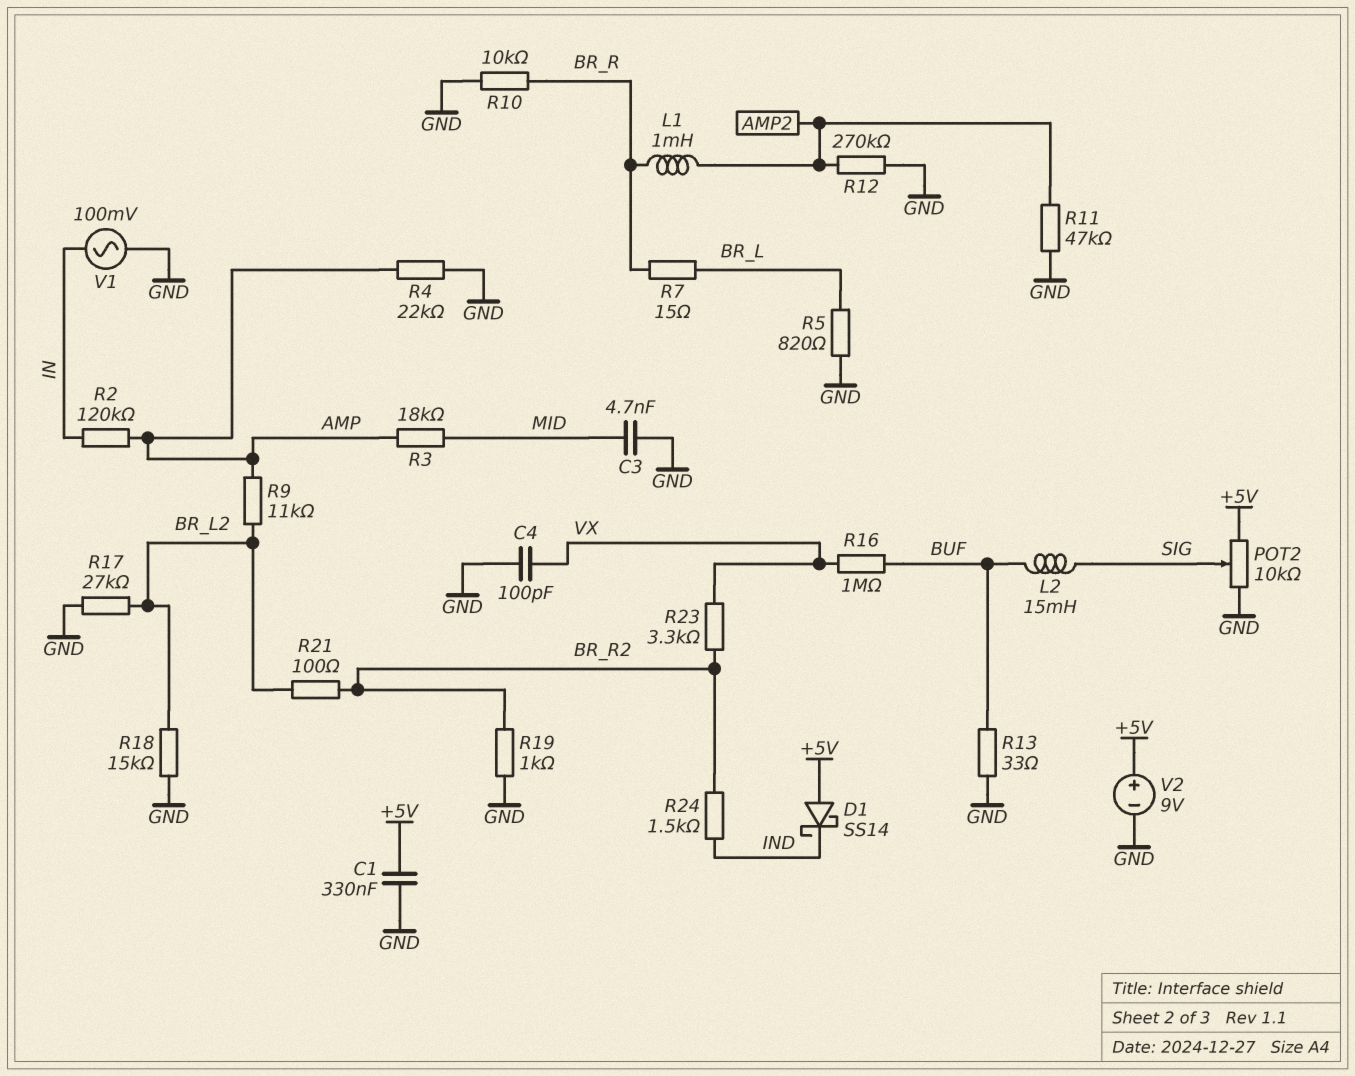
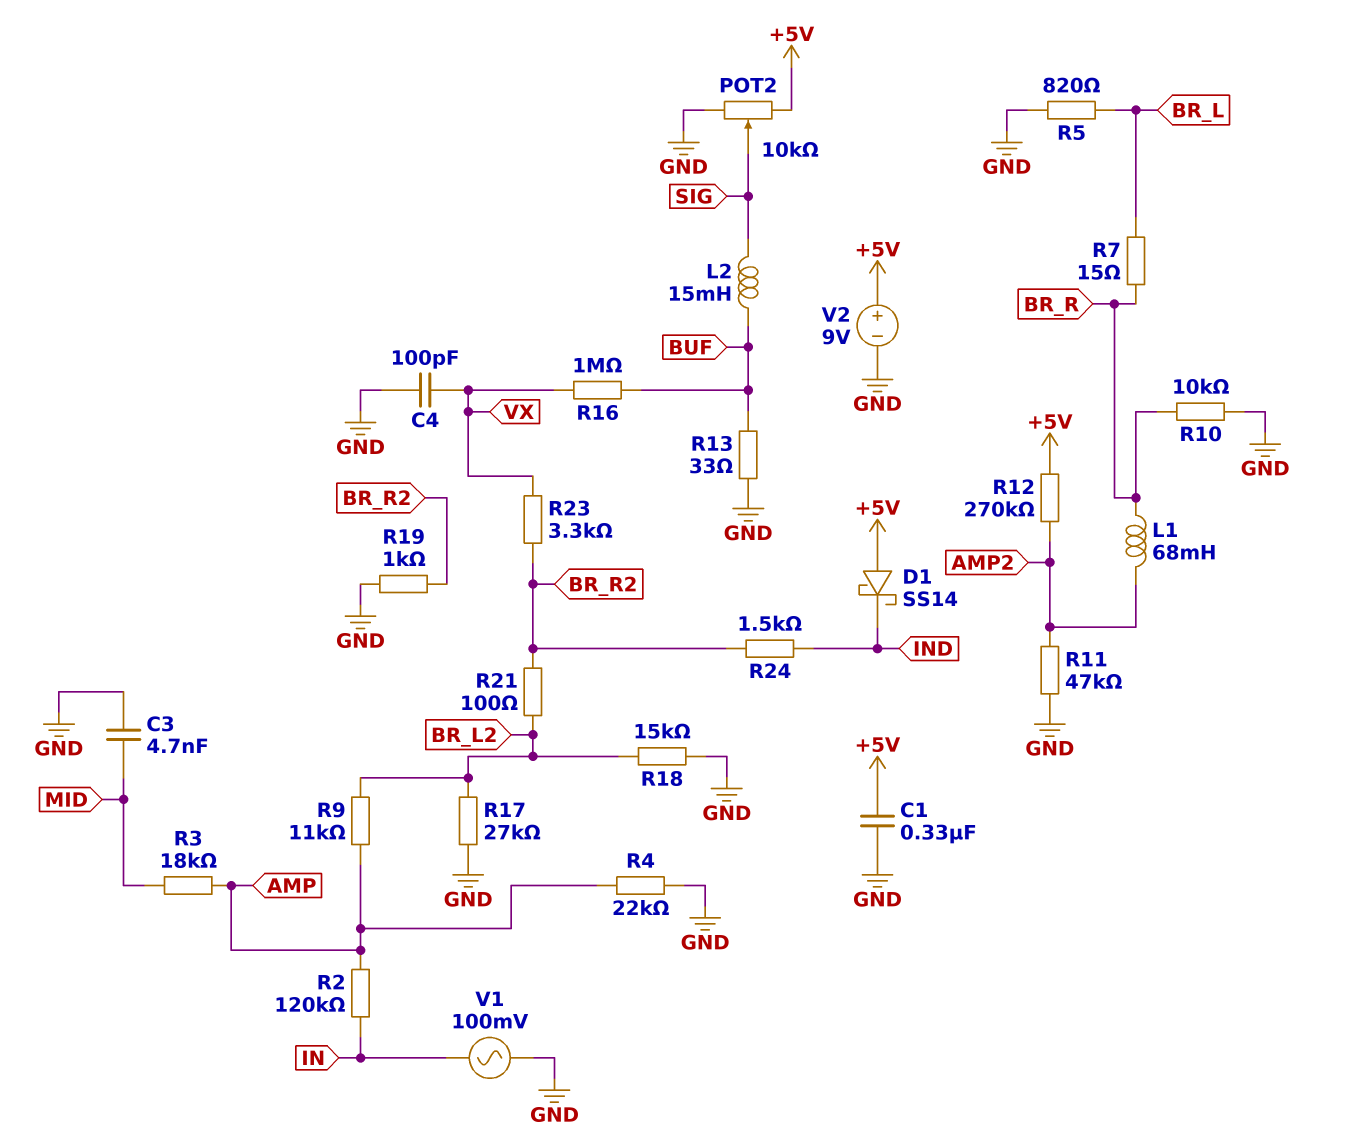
L1: 1mH (AMP2, BR_R) -> 68mH (AMP2, BR_R)
R12: 270k (AMP2, GND) -> 270k (+5V, AMP2)

